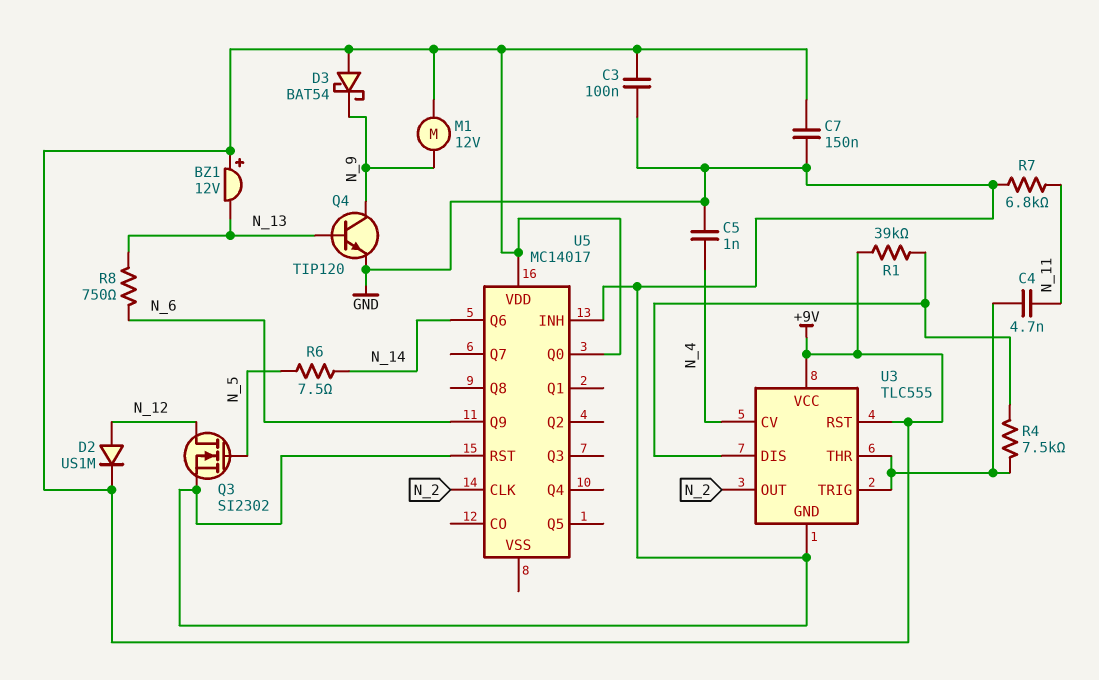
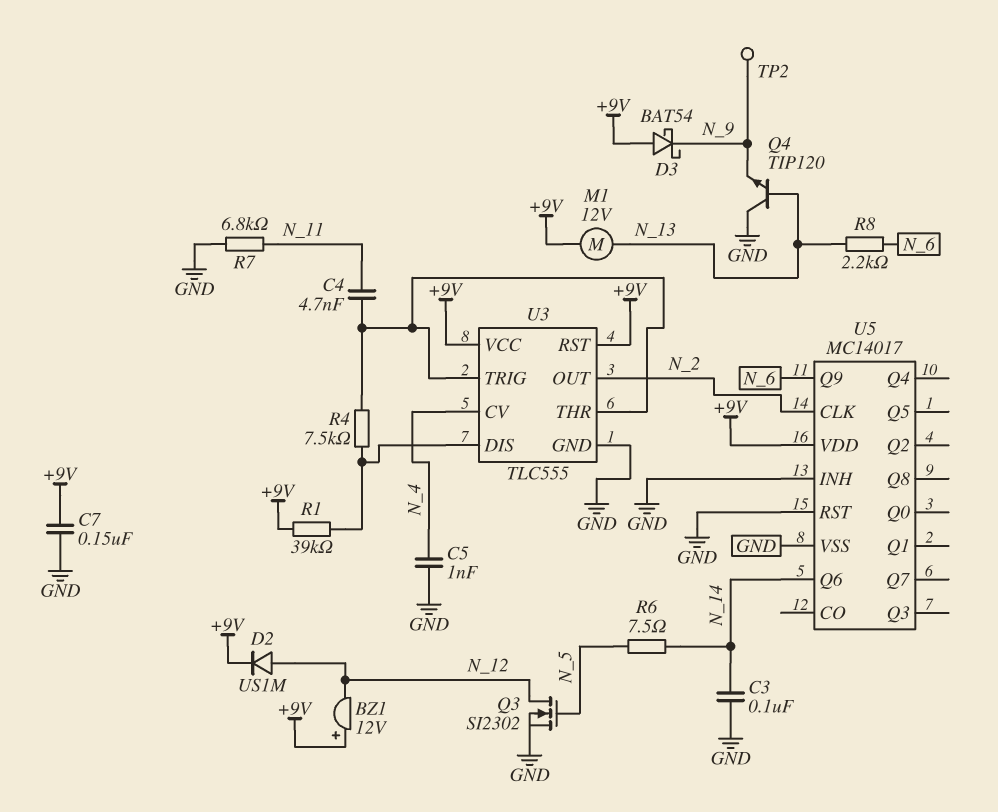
BZ1: buzzer 12V (plus +9V, minus N_13) -> buzzer 12V (plus +9V, minus N_12)
C3: 100nF (+9V, GND) -> 100nF (GND, N_14)
M1: motor 12V (+9V, N_9) -> motor 12V (+9V, N_13)
Q4: NPN TIP120 (B N_13, C N_9, E GND) -> NPN TIP120 (B N_13, C GND, E N_9)
R8: 750 (N_6, N_13) -> 2.2k (N_6, N_13)
TP2: none -> test point (N_9)
U5 pin Q0: +9V -> none
U5 pin VSS: none -> GND

